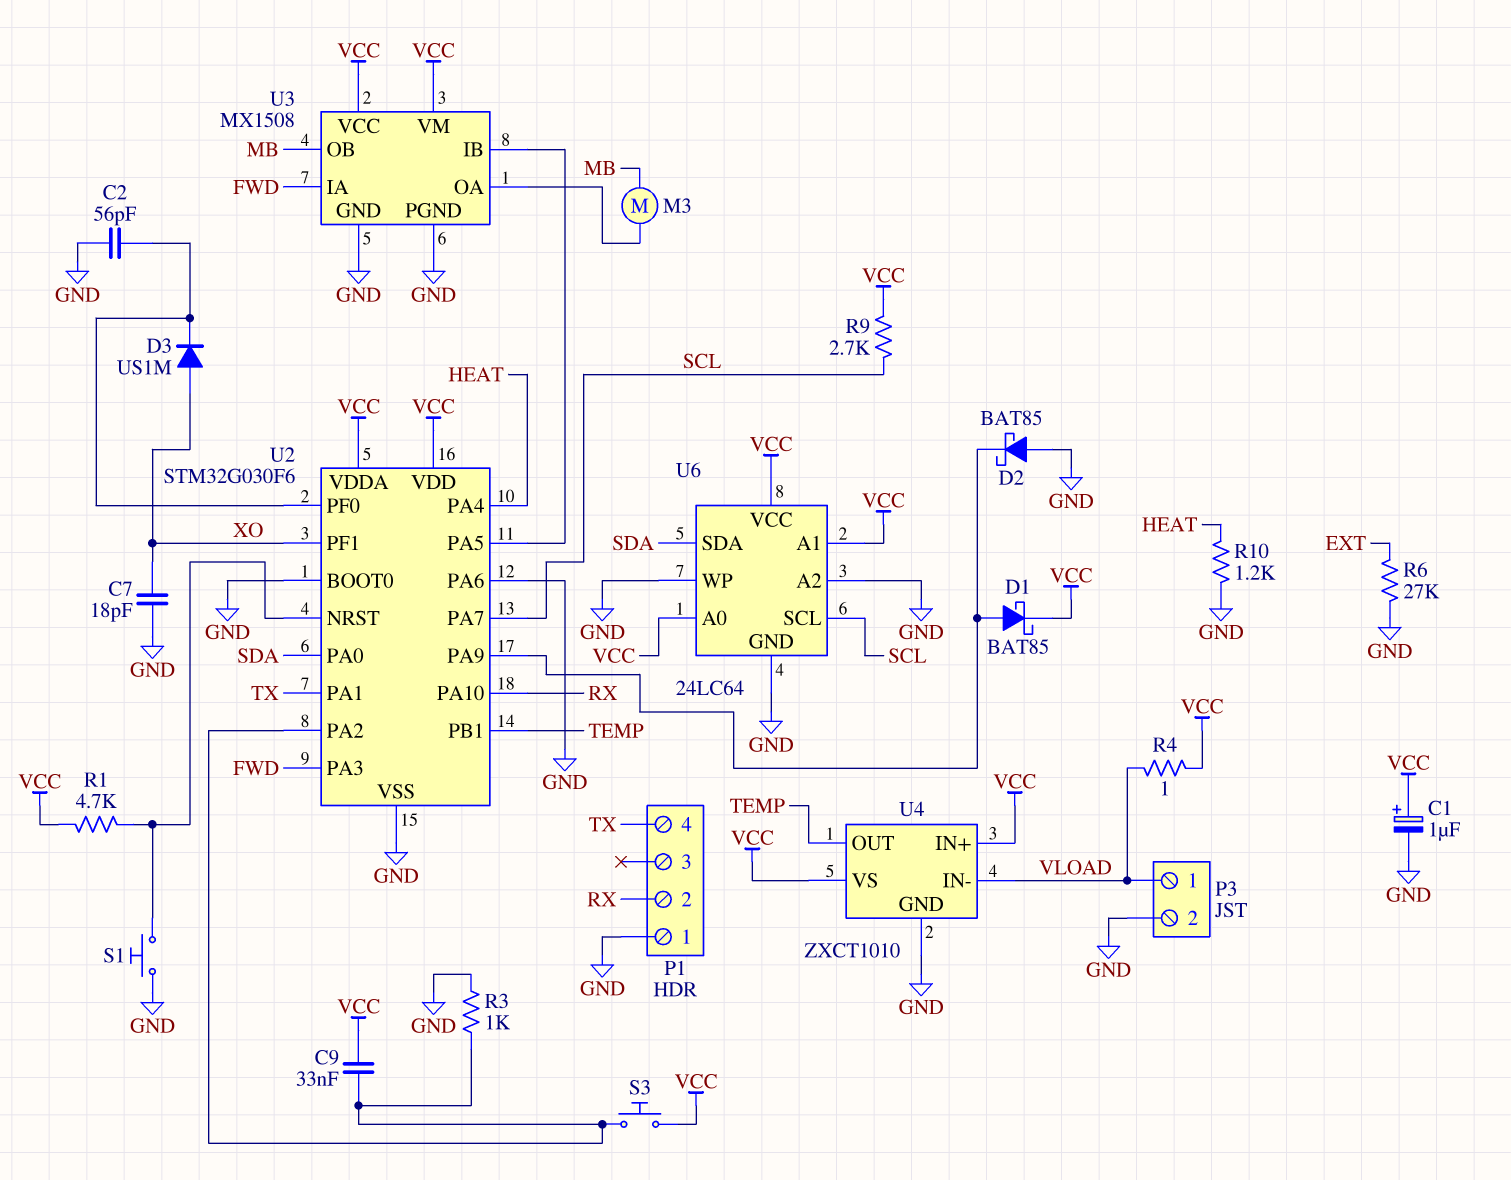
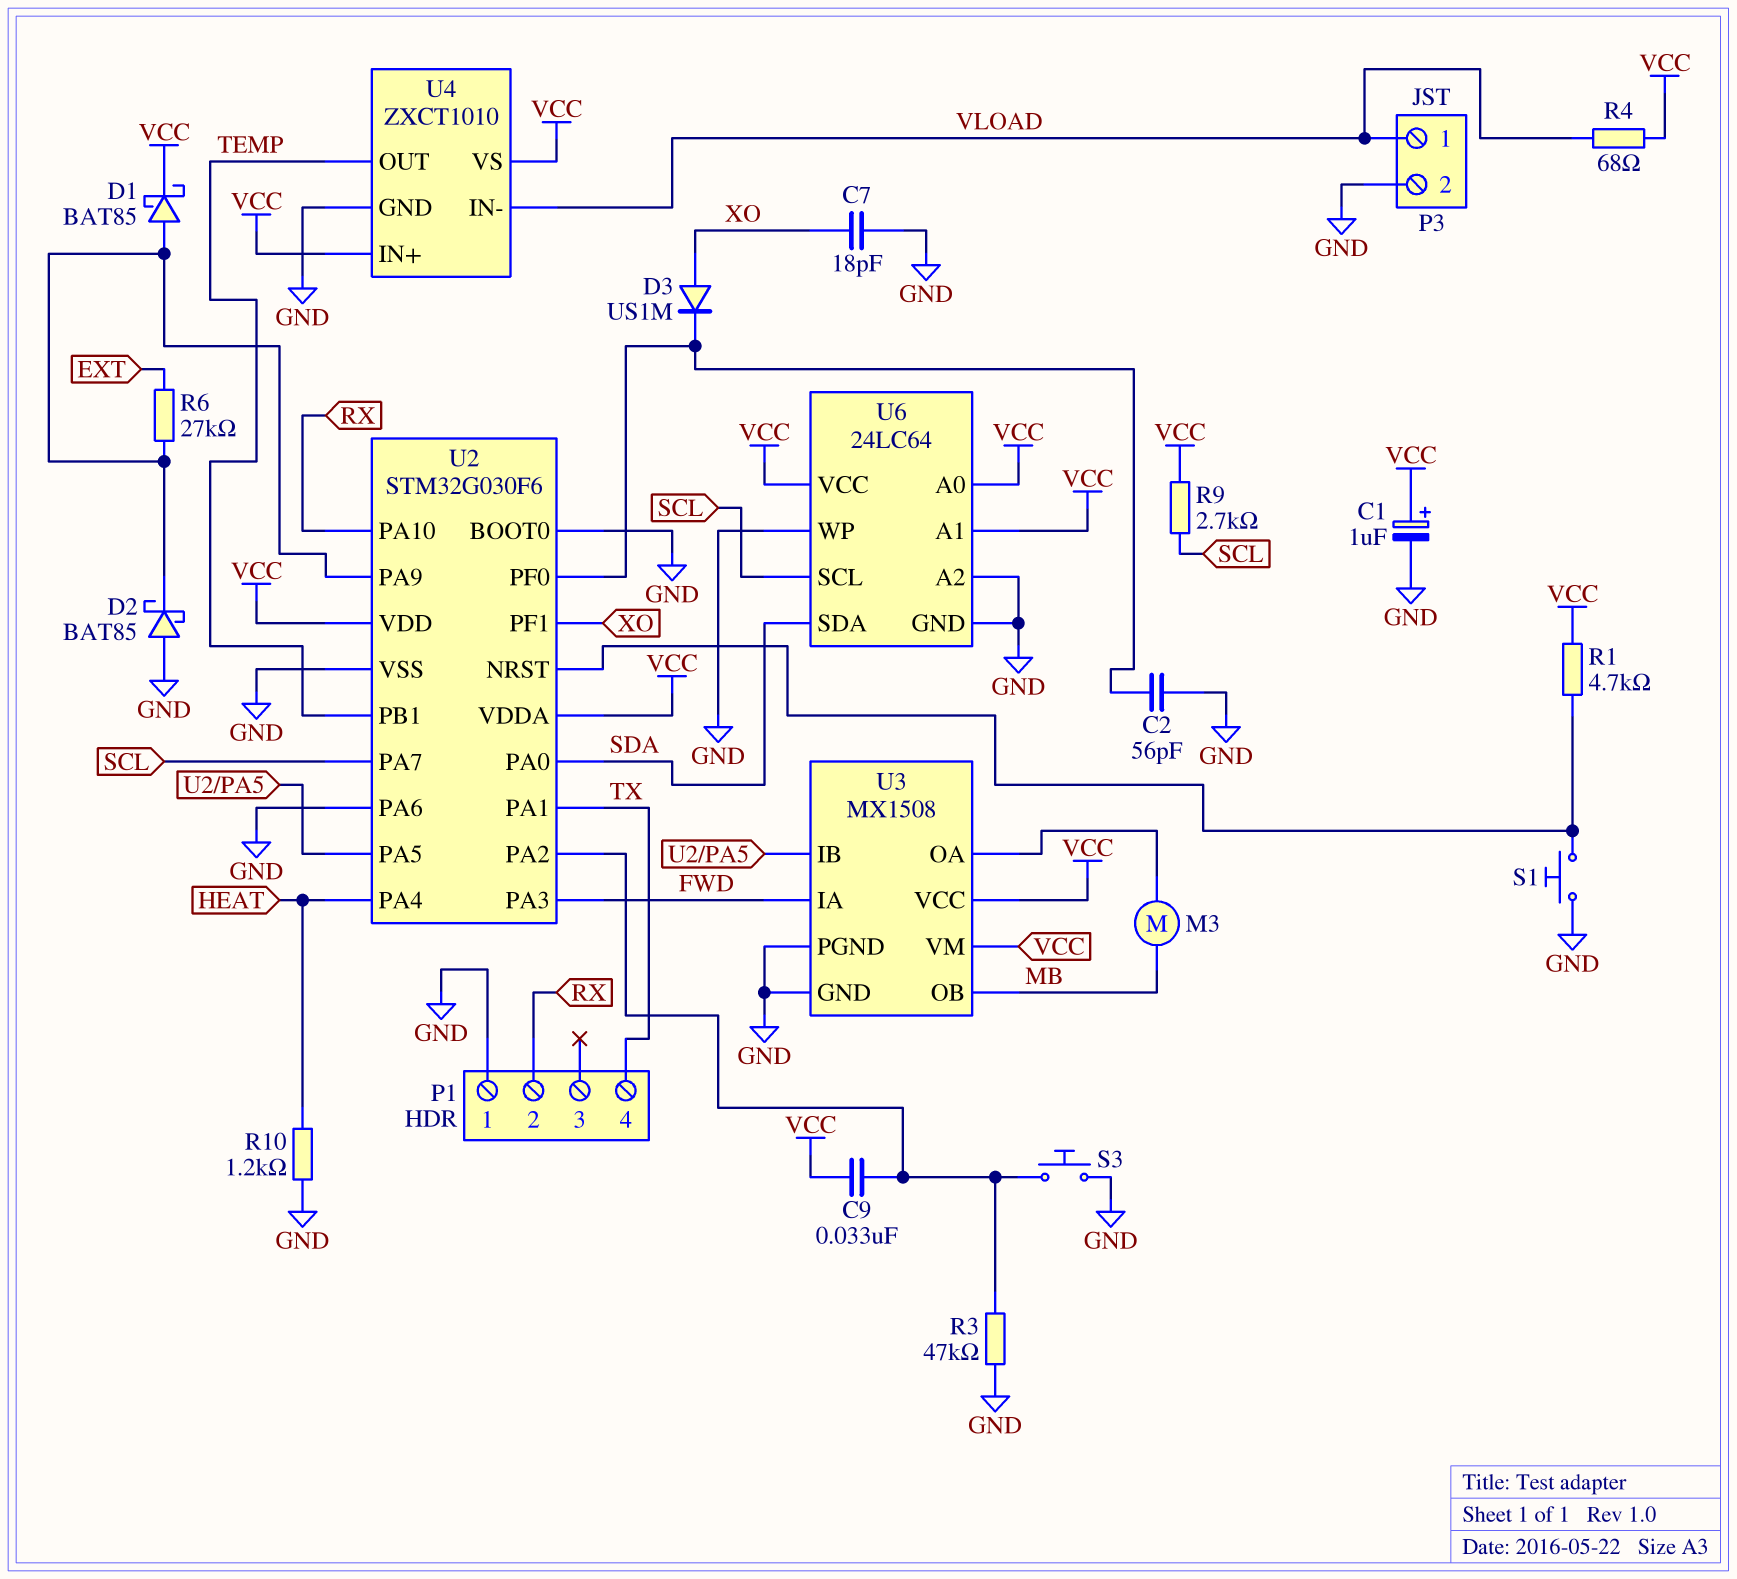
R3: 1k (GND, U2/PA2) -> 47k (GND, U2/PA2)
R4: 1 (VCC, VLOAD) -> 68 (VCC, VLOAD)
R6: 27k (EXT, GND) -> 27k (EXT, U2/PA9)
S3: button (U2/PA2, VCC) -> button (GND, U2/PA2)

